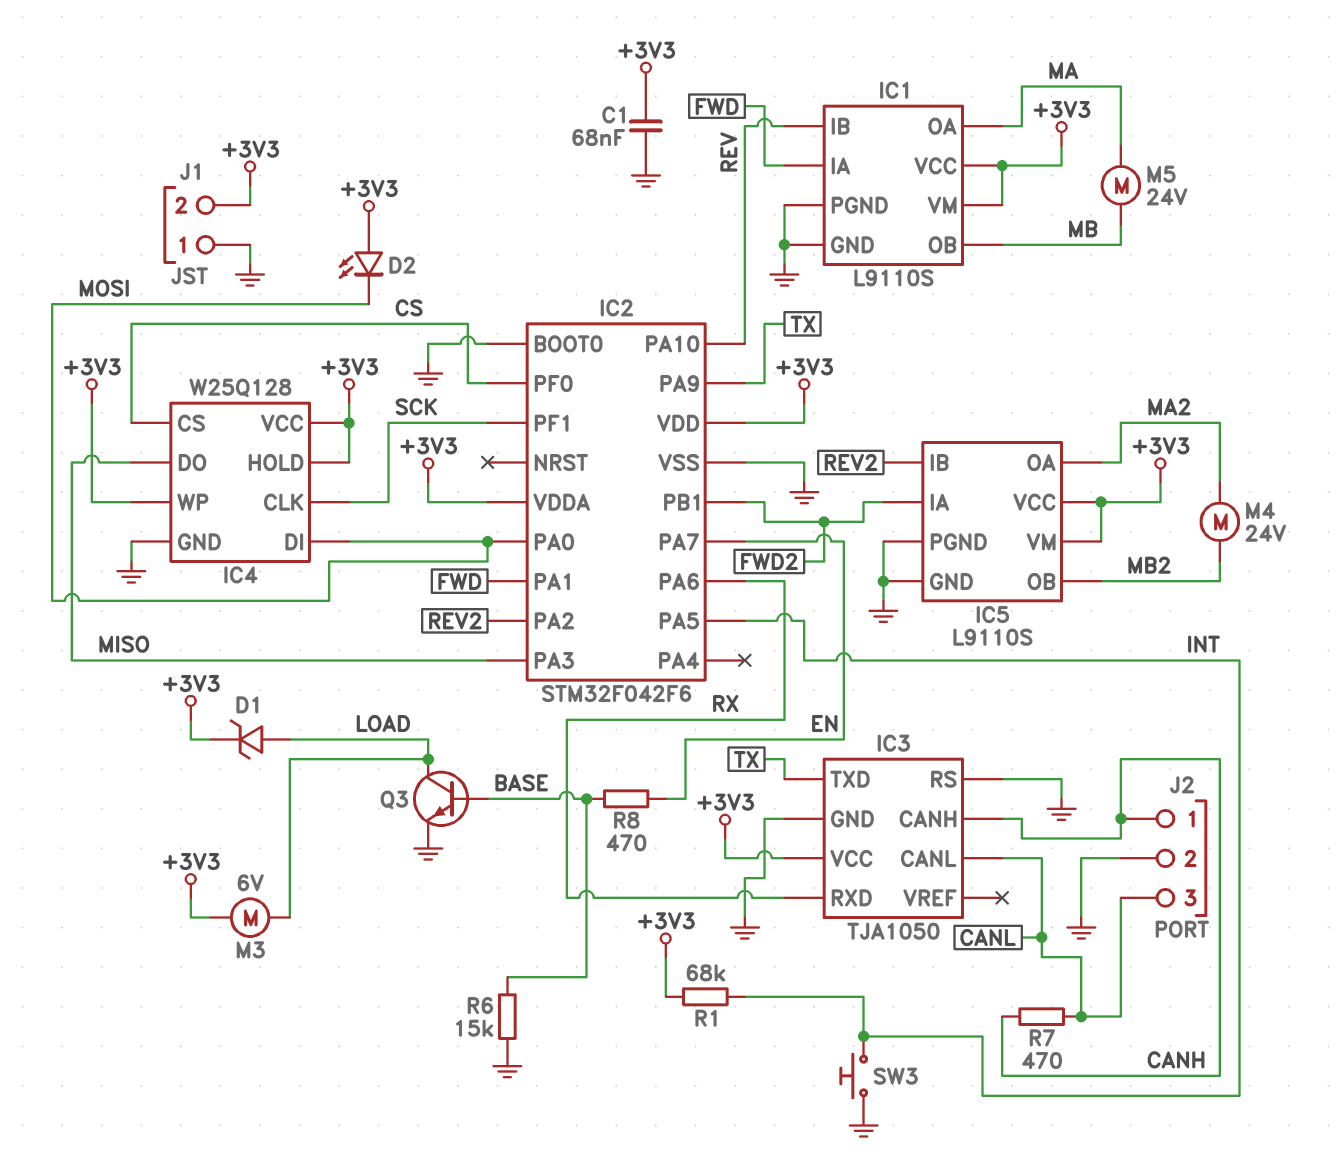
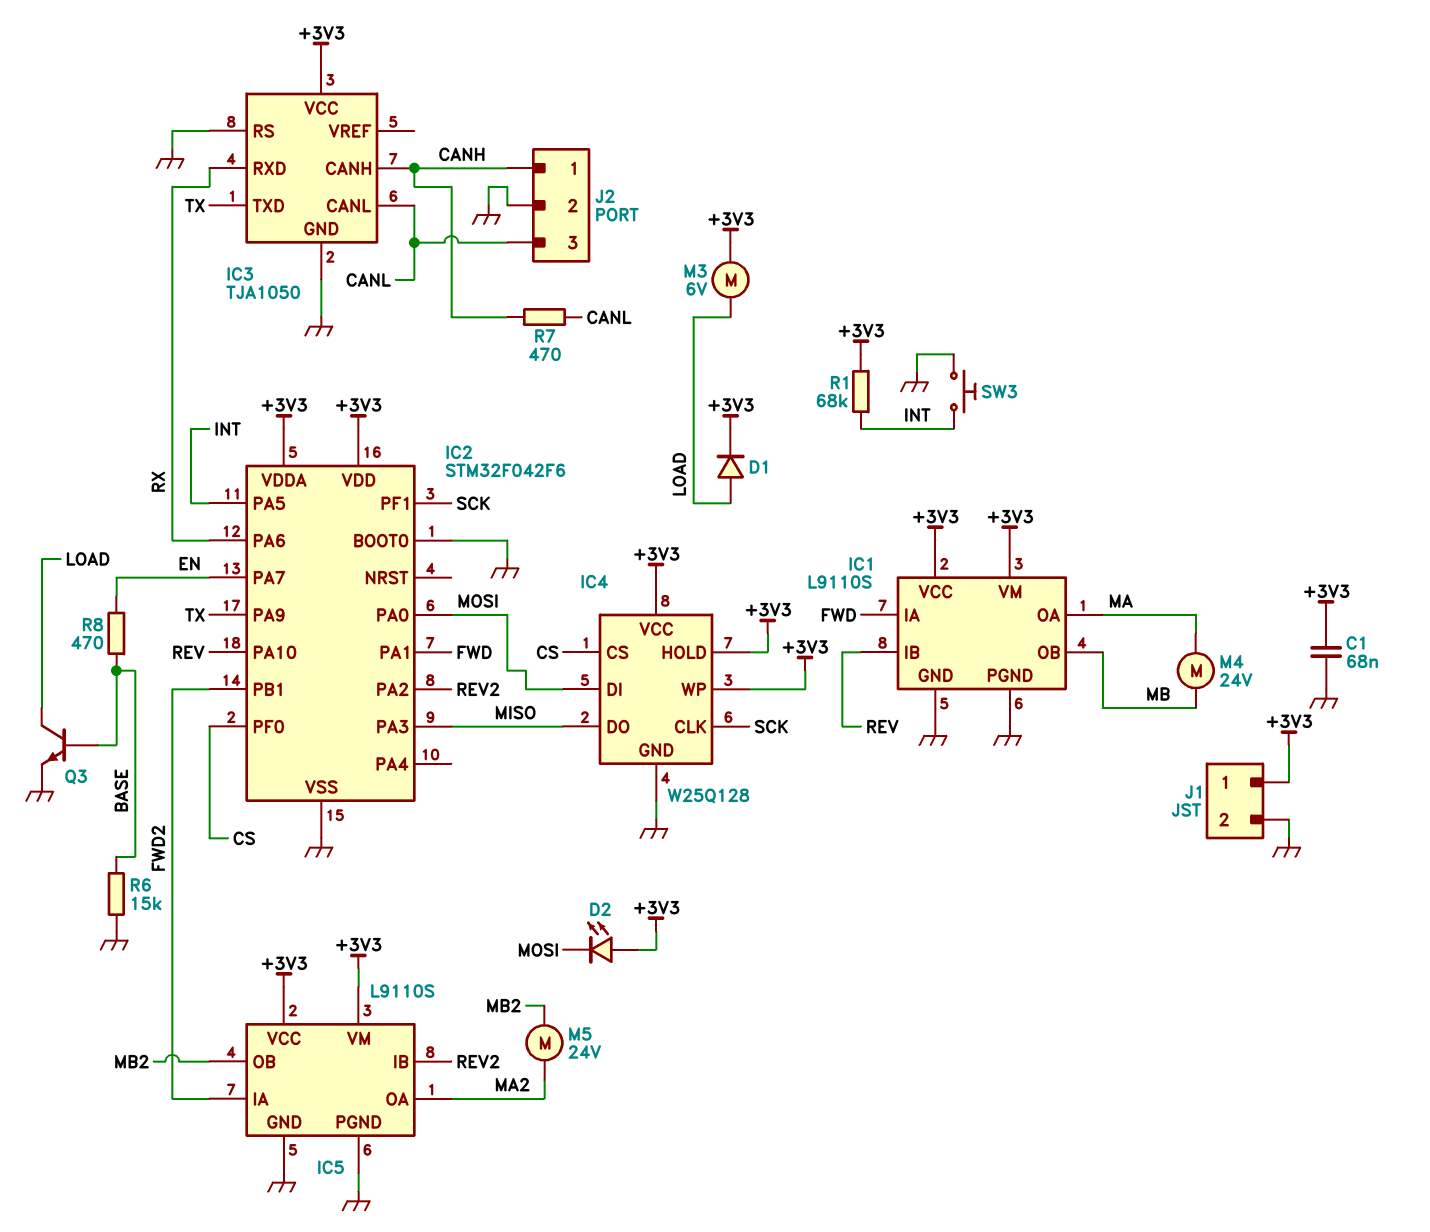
D1: zener (A LOAD, K +3V3) -> diode (A LOAD, K +3V3)
J1 pin 1: GND -> +3V3
J1 pin 2: +3V3 -> GND
M4: motor 24V (MA2, MB2) -> motor 24V (MA, MB)
M5: motor 24V (MA, MB) -> motor 24V (MA2, MB2)

